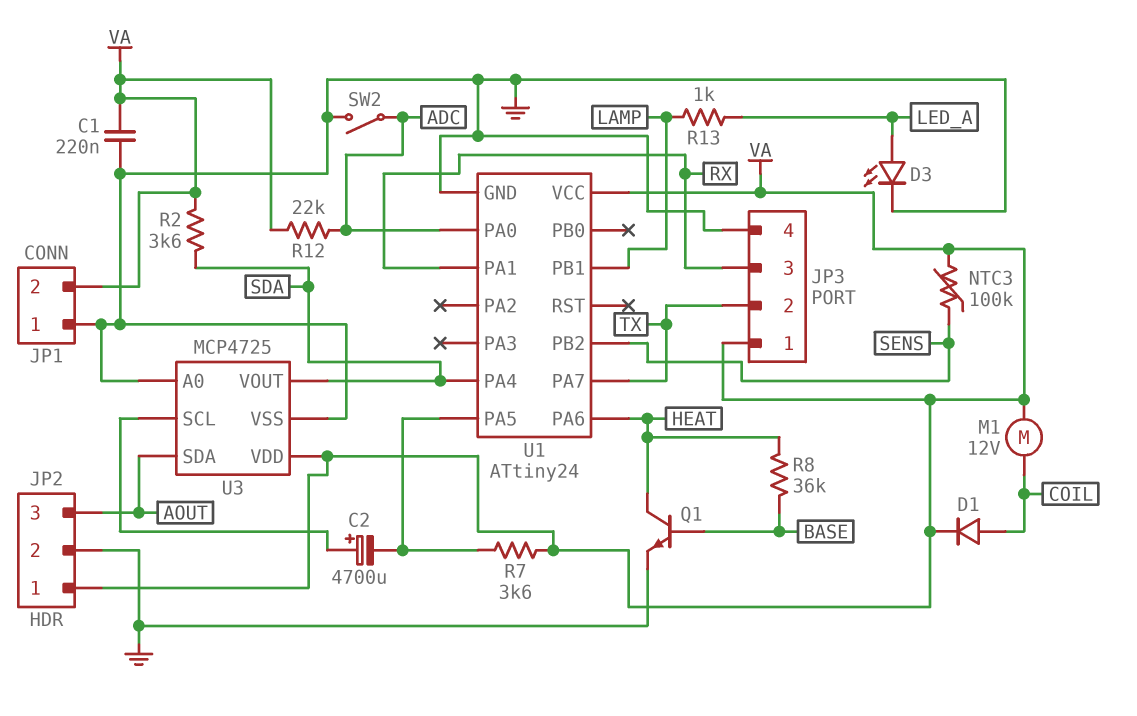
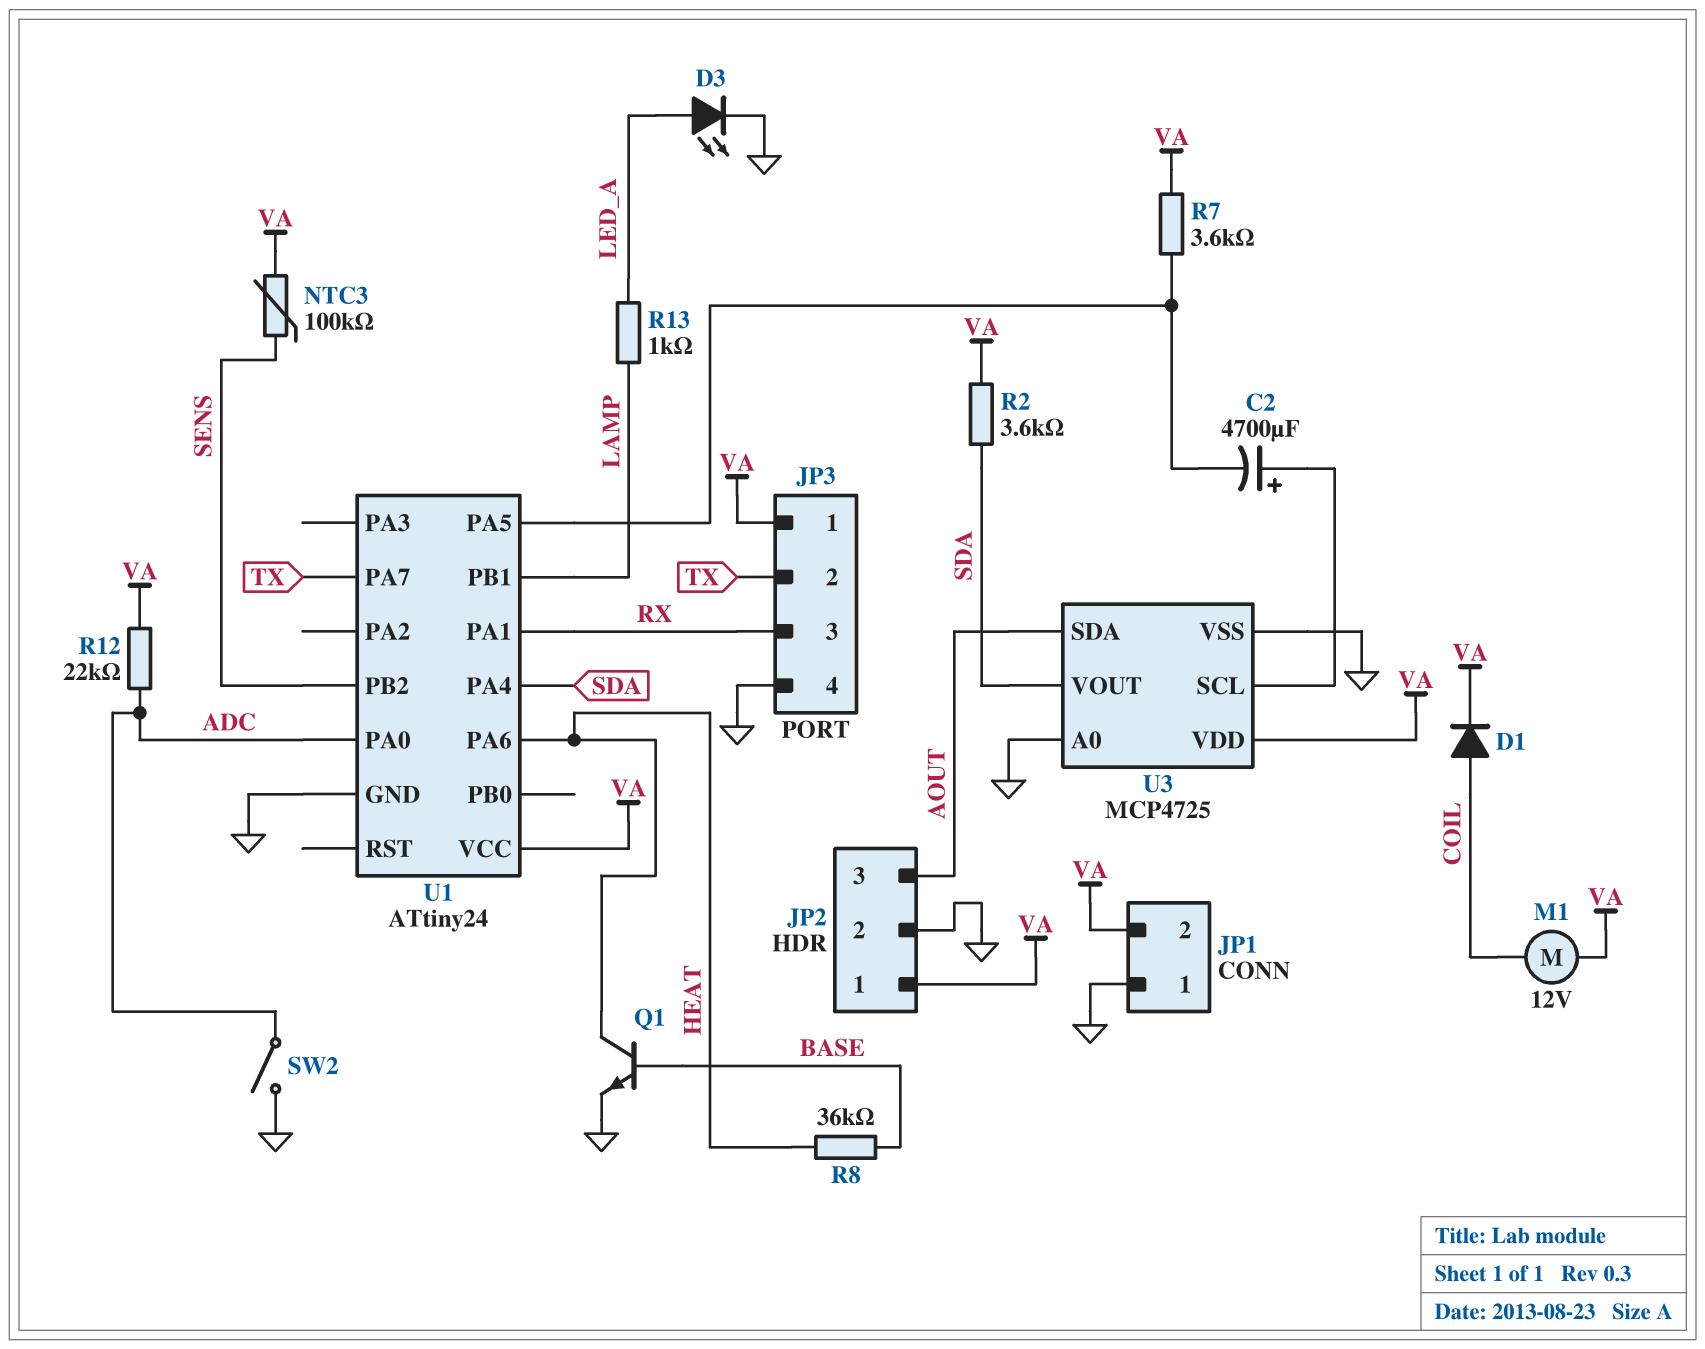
C1: 220nF (GND, VA) -> none

